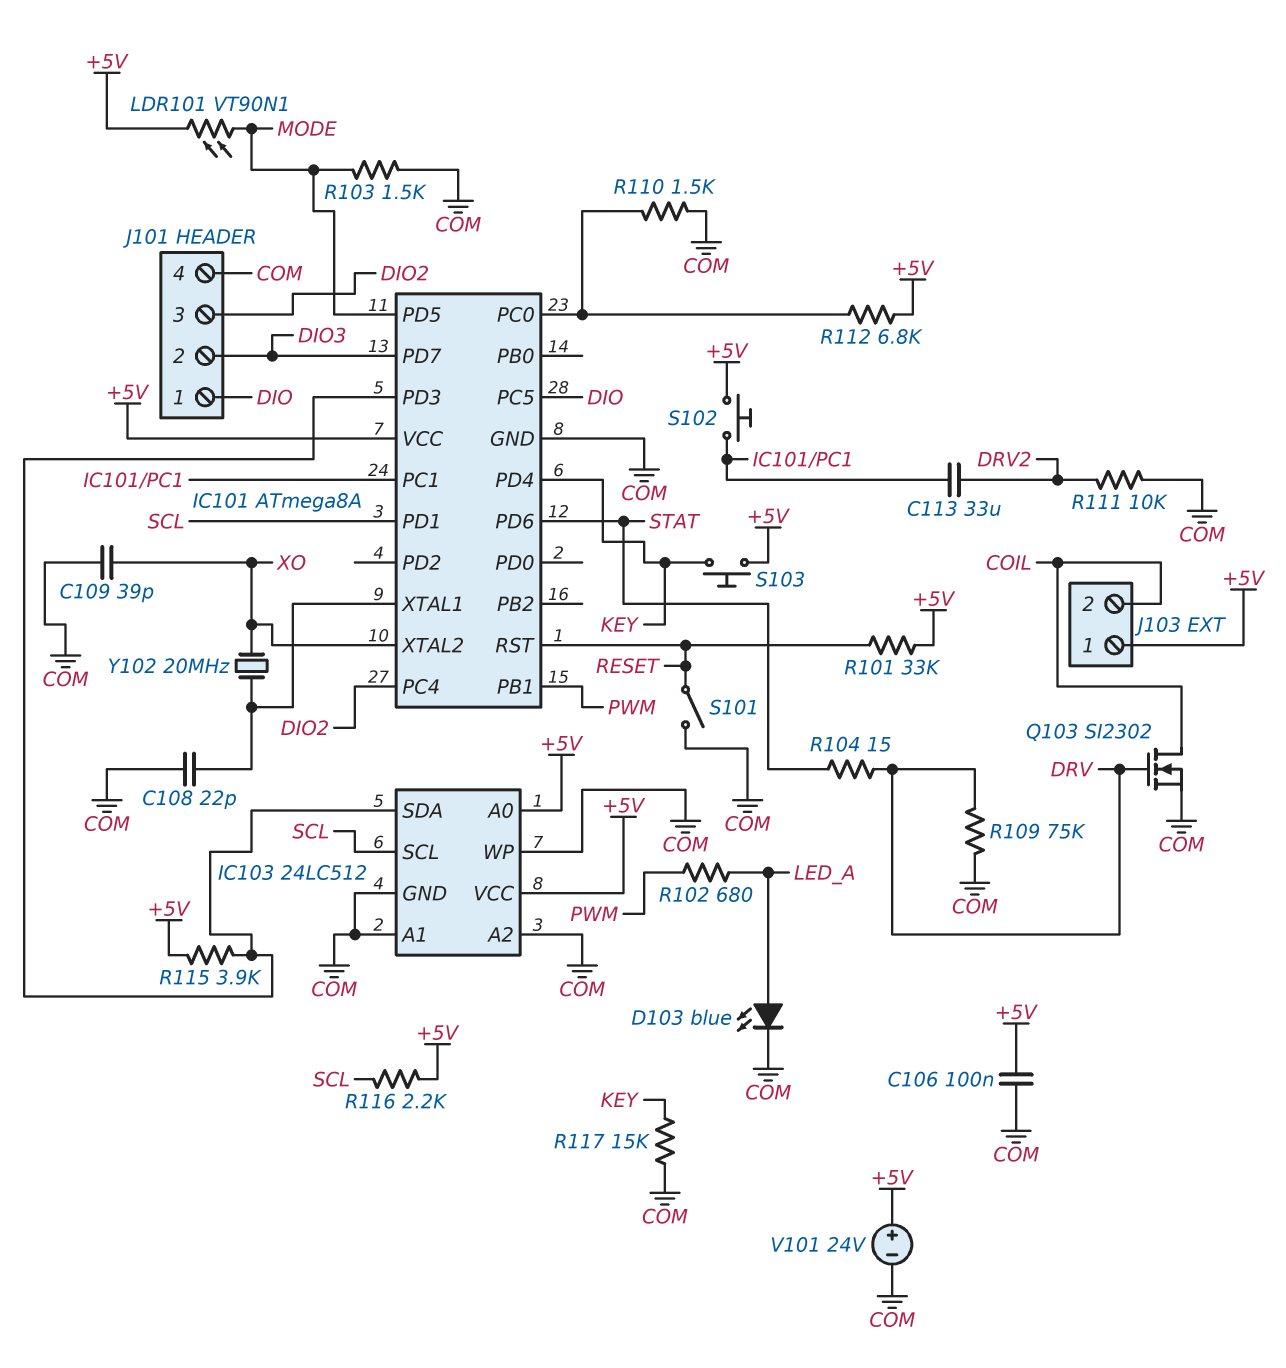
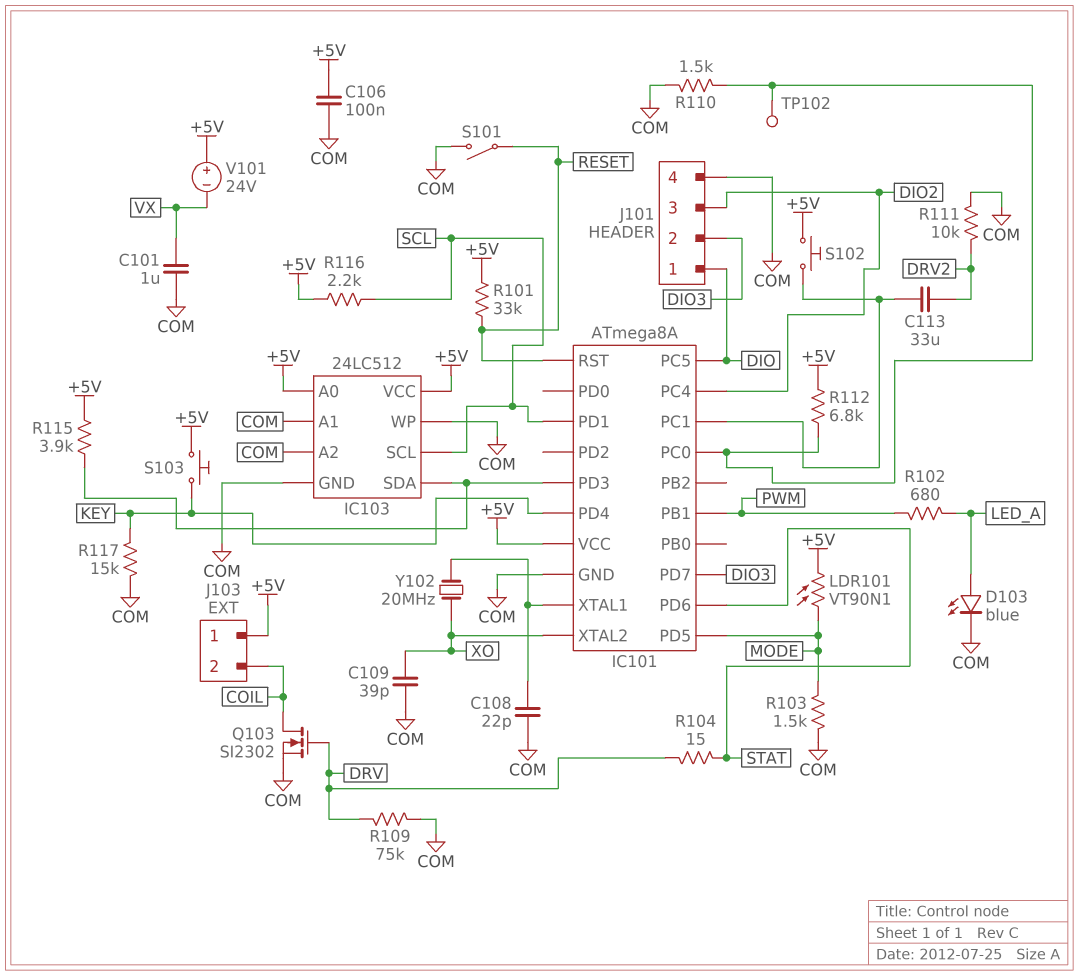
C101: none -> 1uF (COM, VX)
TP102: none -> test point (IC101/PC0)
V101: 24V (plus +5V, minus COM) -> 24V (plus +5V, minus VX)

